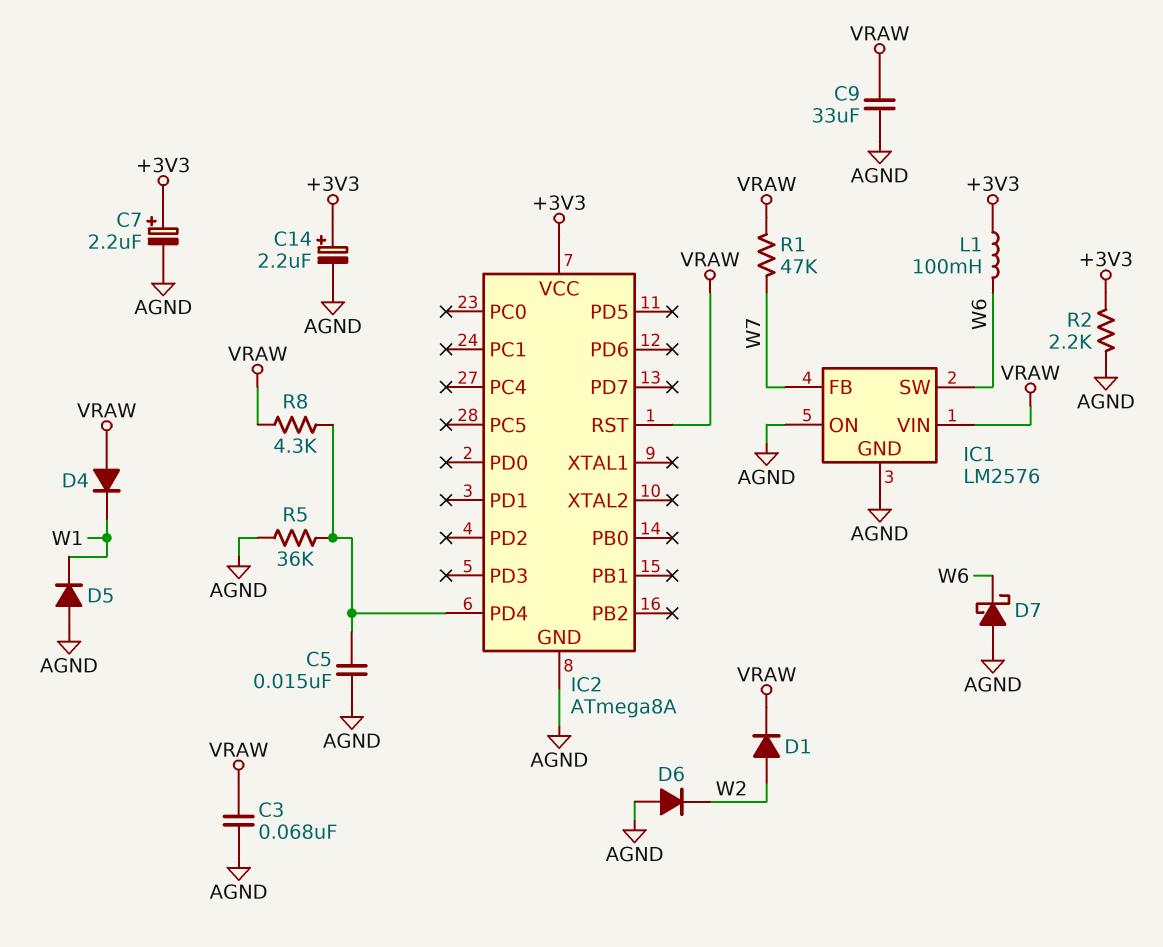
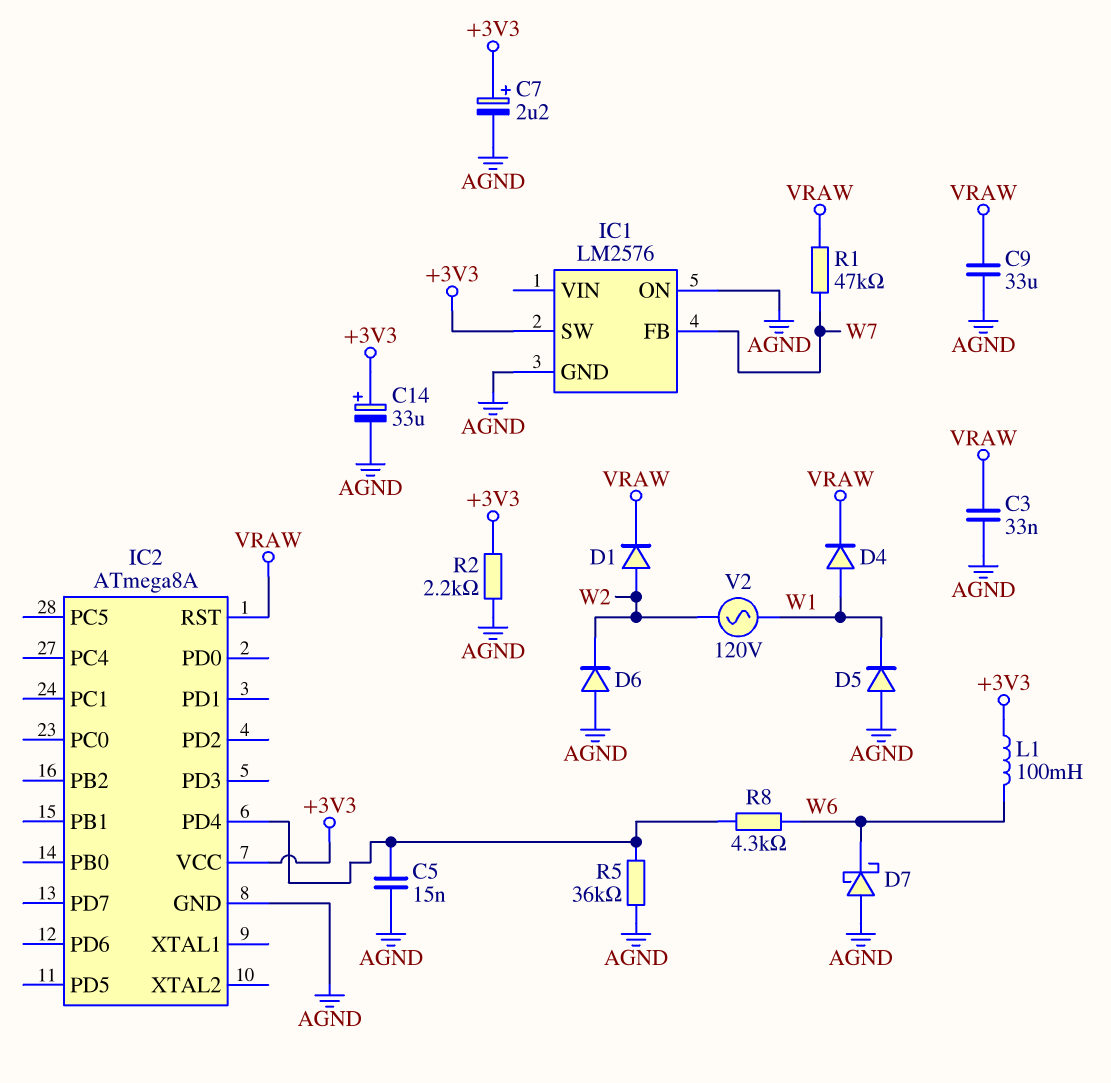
C3: 68nF (AGND, VRAW) -> 33nF (AGND, VRAW)
C14: 2.2uF (plus +3V3, minus AGND) -> 33uF (plus +3V3, minus AGND)
D4: diode (A VRAW, K W1) -> diode (A W1, K VRAW)
IC1 pin SW: W6 -> +3V3
IC1 pin VIN: VRAW -> none
R8: 4.3k (IC2/PD4, VRAW) -> 4.3k (IC2/PD4, W6)
V2: none -> AC 120V (W1, W2)

